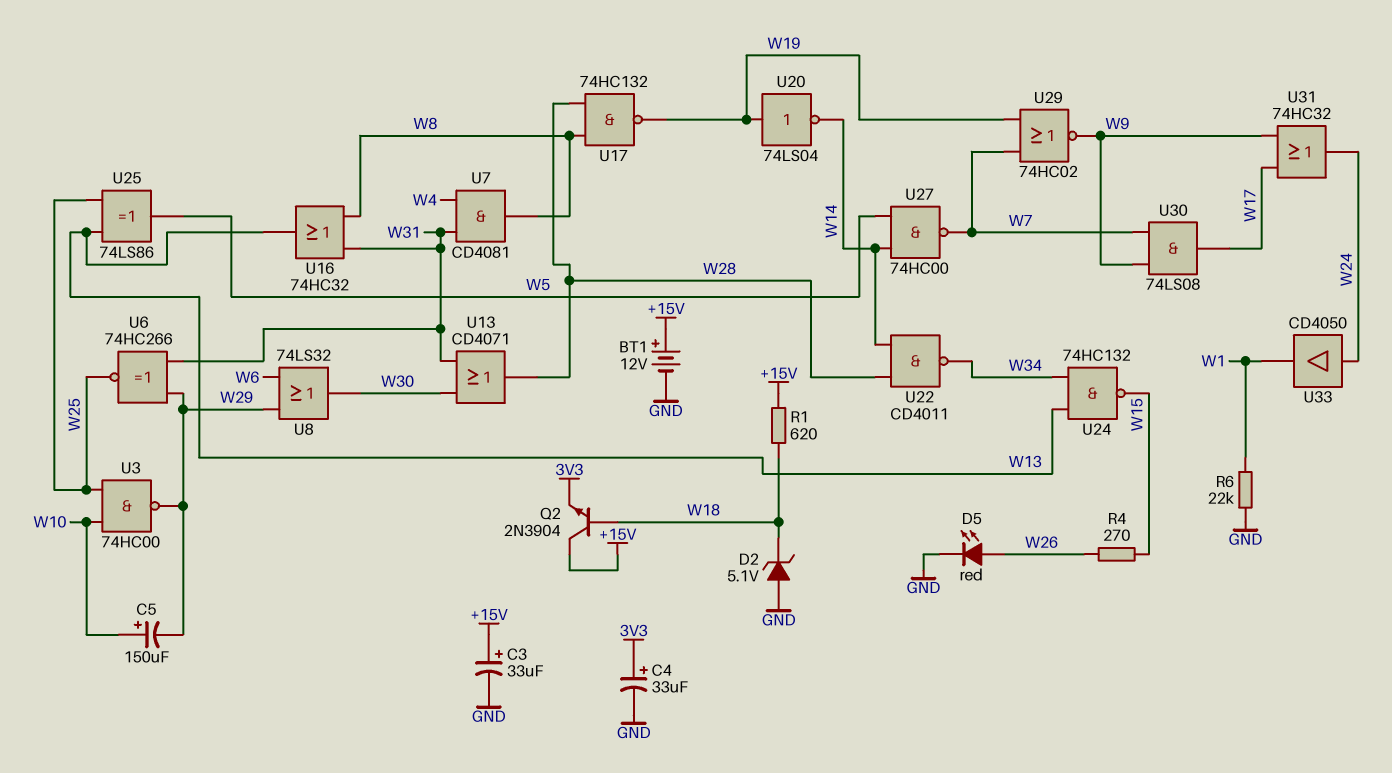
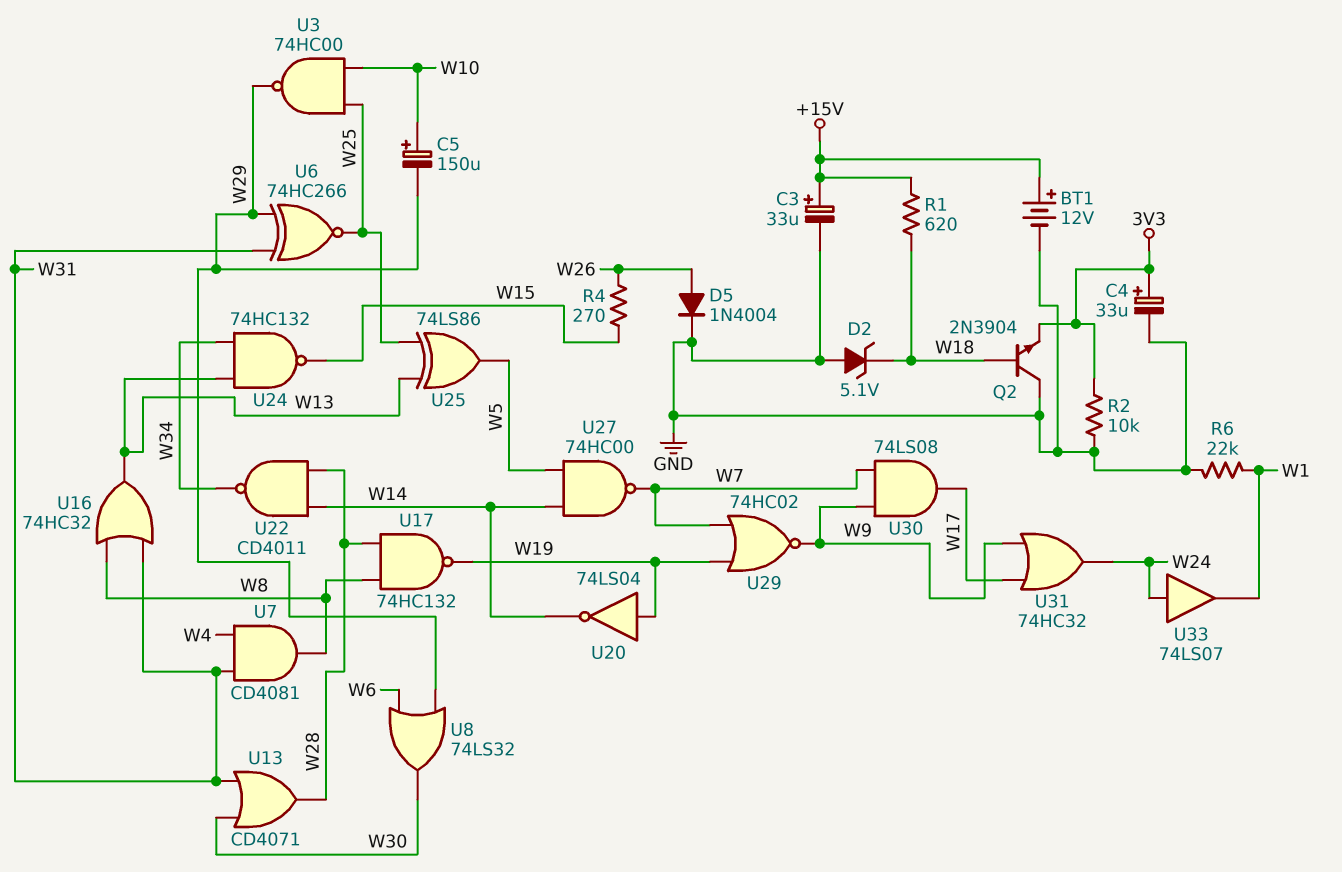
D5: LED red (A W26, K GND) -> diode 1N4004 (A W26, K GND)
Q2: NPN 2N3904 (B W18, C +15V, E 3V3) -> NPN 2N3904 (B W18, C GND, E 3V3)
R2: none -> 10k (3V3, GND)
U33: buffer CD4050 (in W24, out W1) -> buffer 74LS07 (in W24, out W1)

